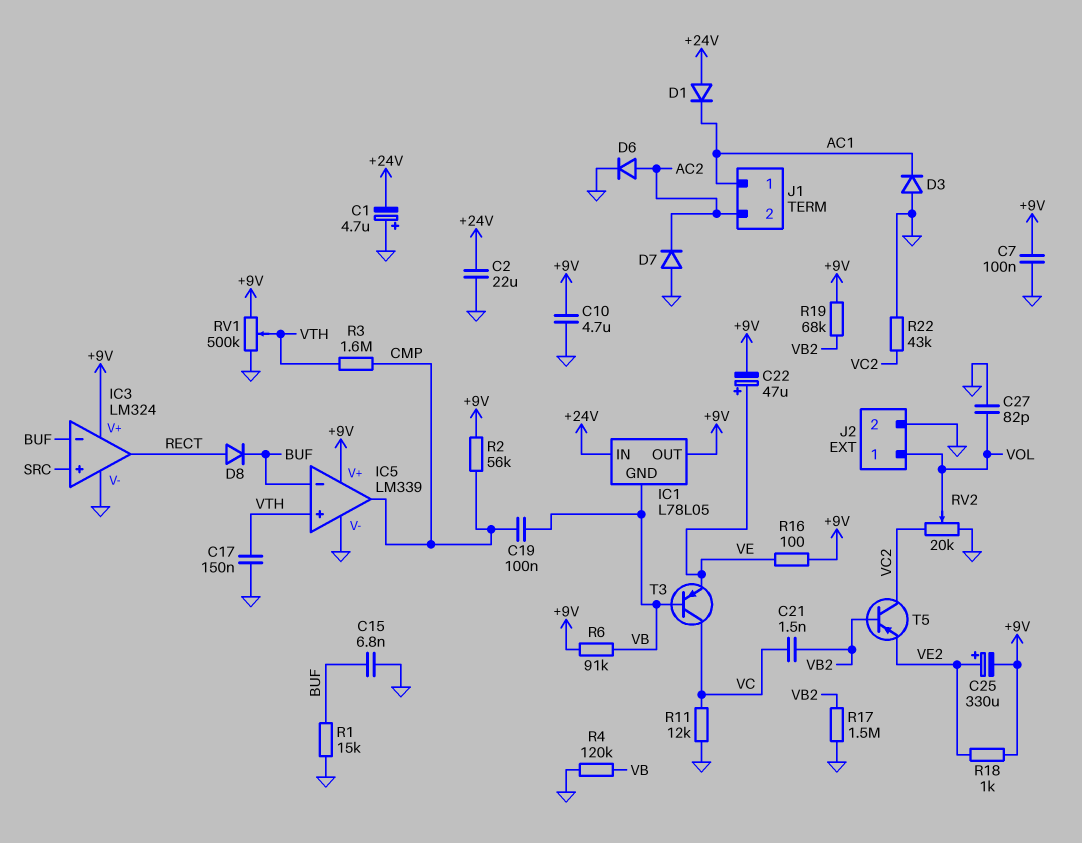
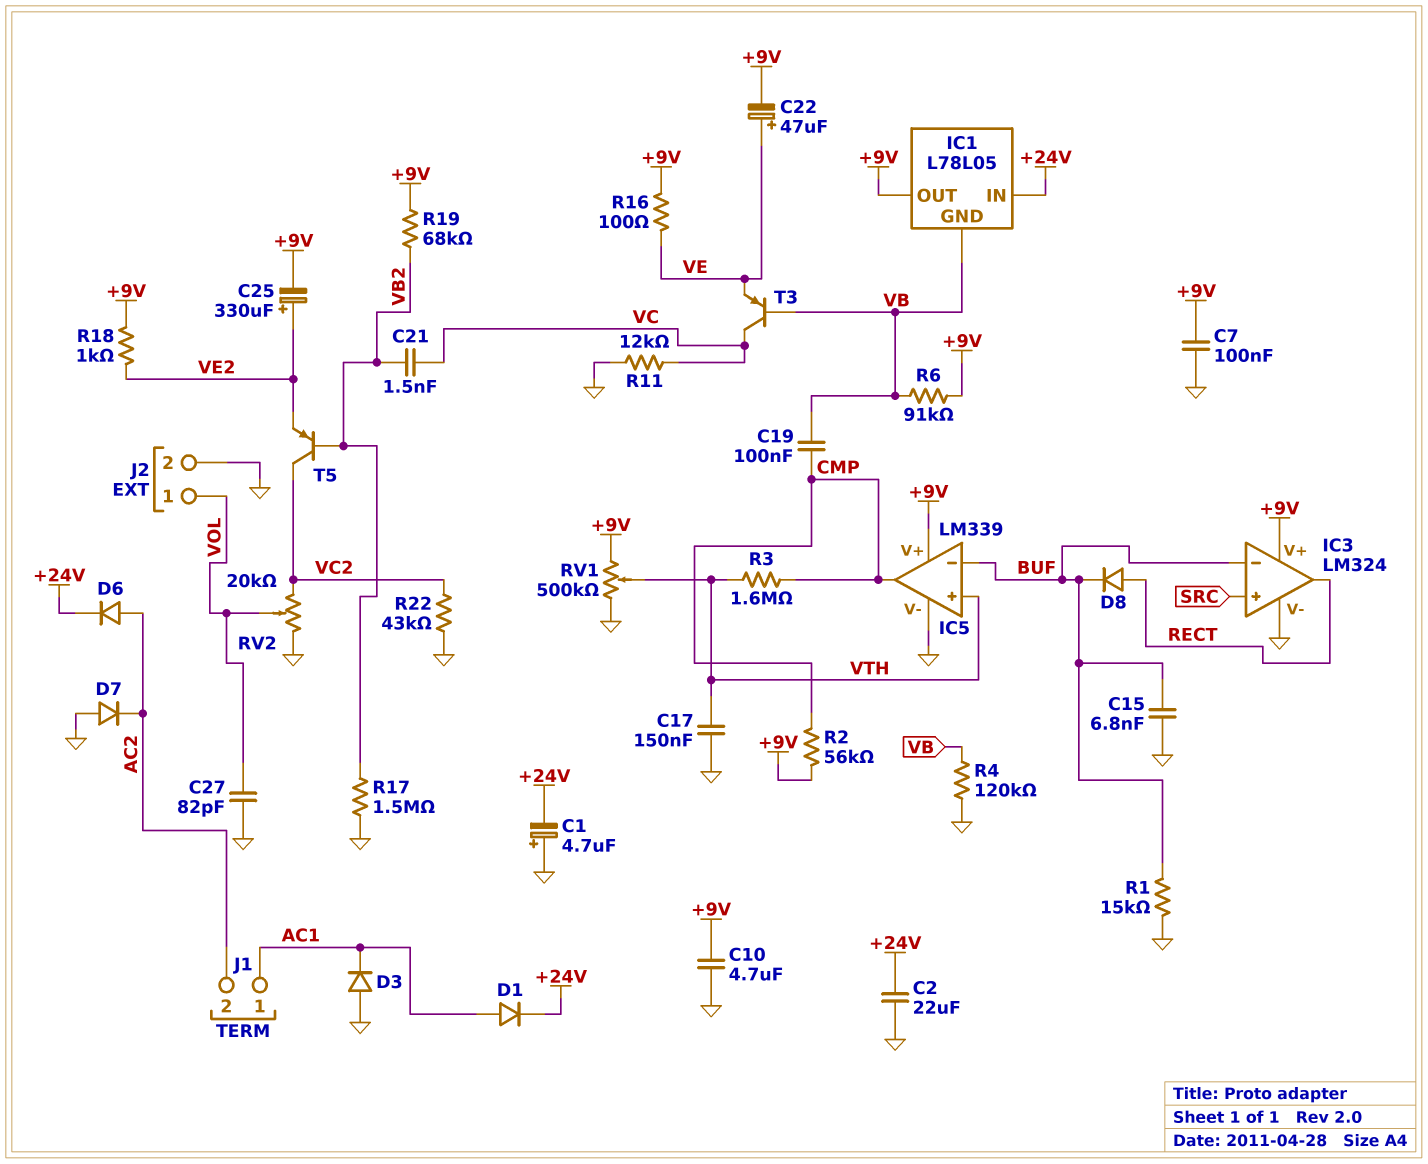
D1: diode (A +24V, K AC1) -> diode (A AC1, K +24V)
D6: diode (A AC2, K GND) -> diode (A AC2, K +24V)

